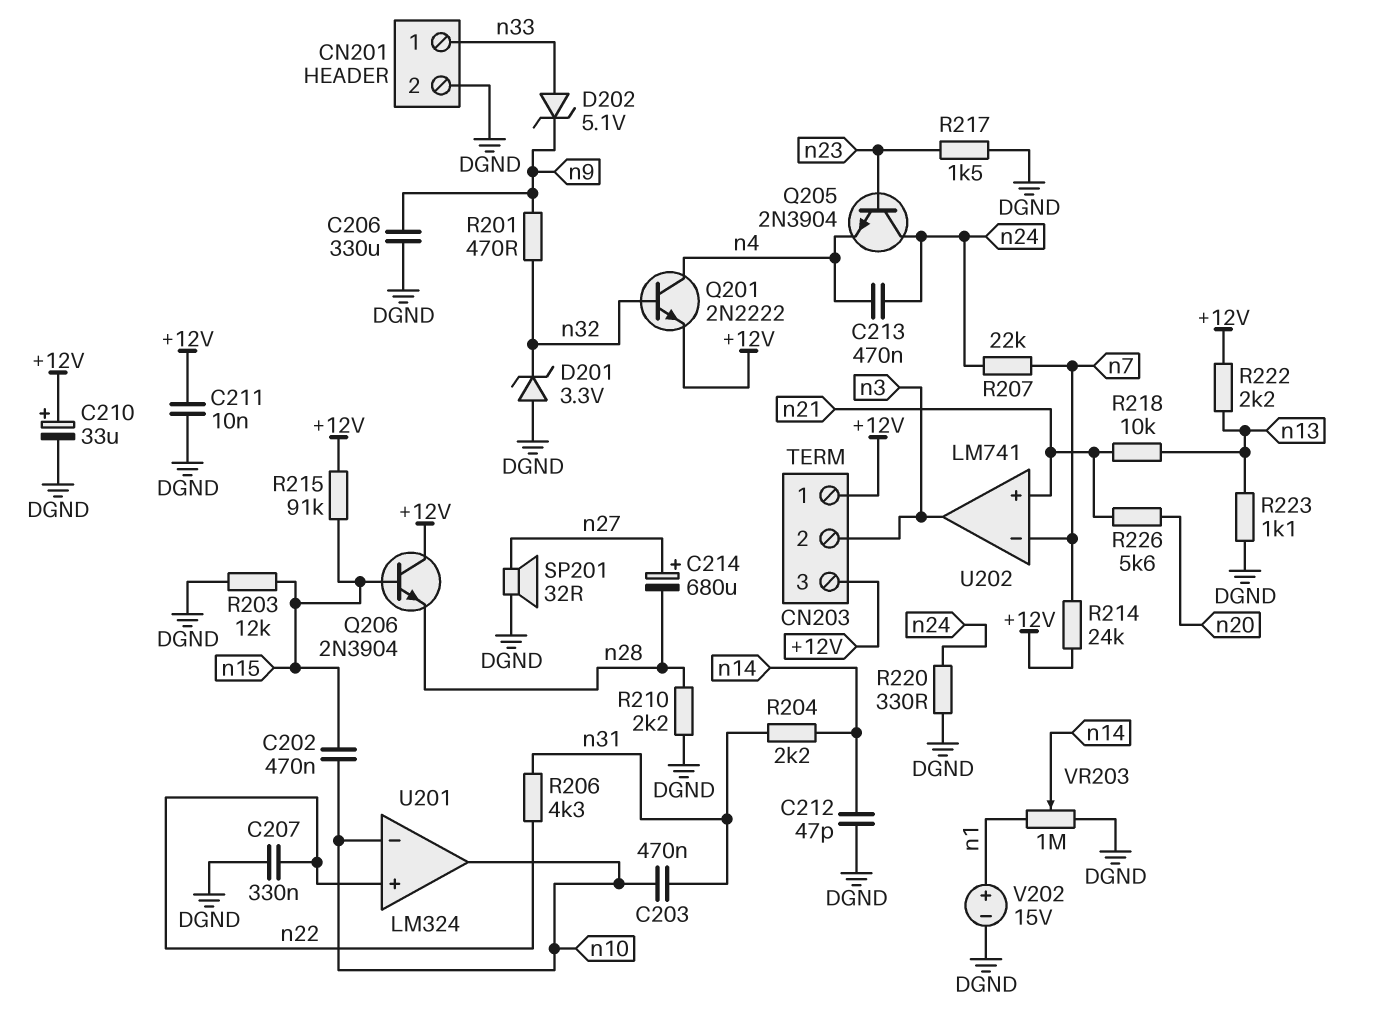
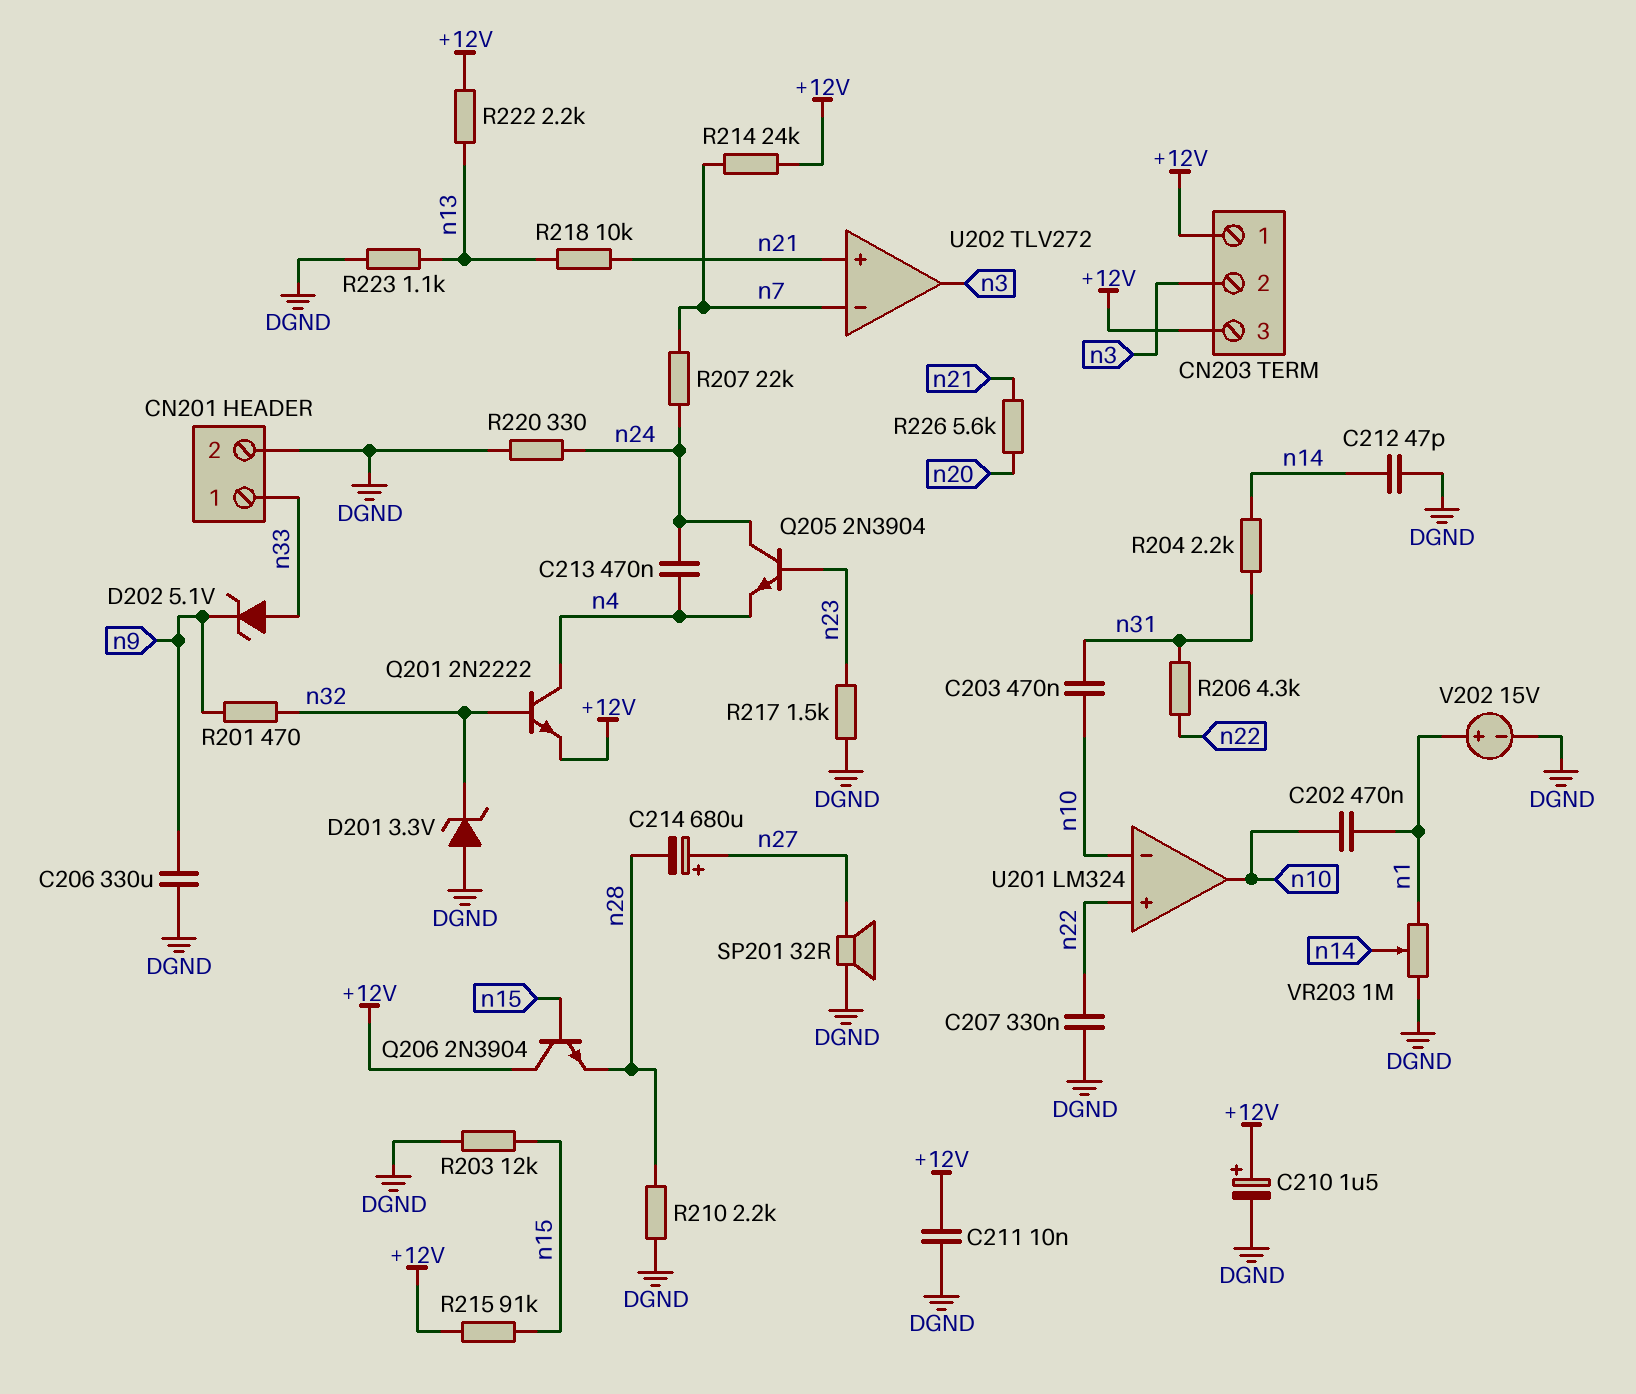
C202: 470nF (n10, n15) -> 470nF (n1, n10)
C210: 33uF (plus +12V, minus DGND) -> 1.5uF (plus +12V, minus DGND)
U202: LM741 -> TLV272

